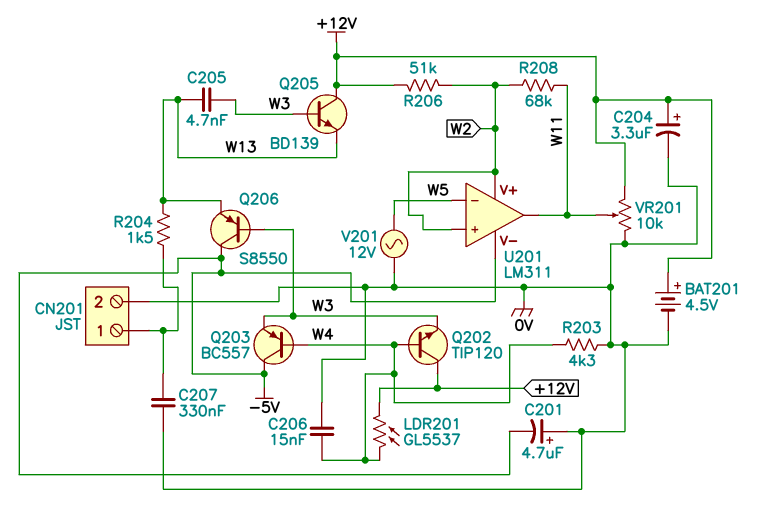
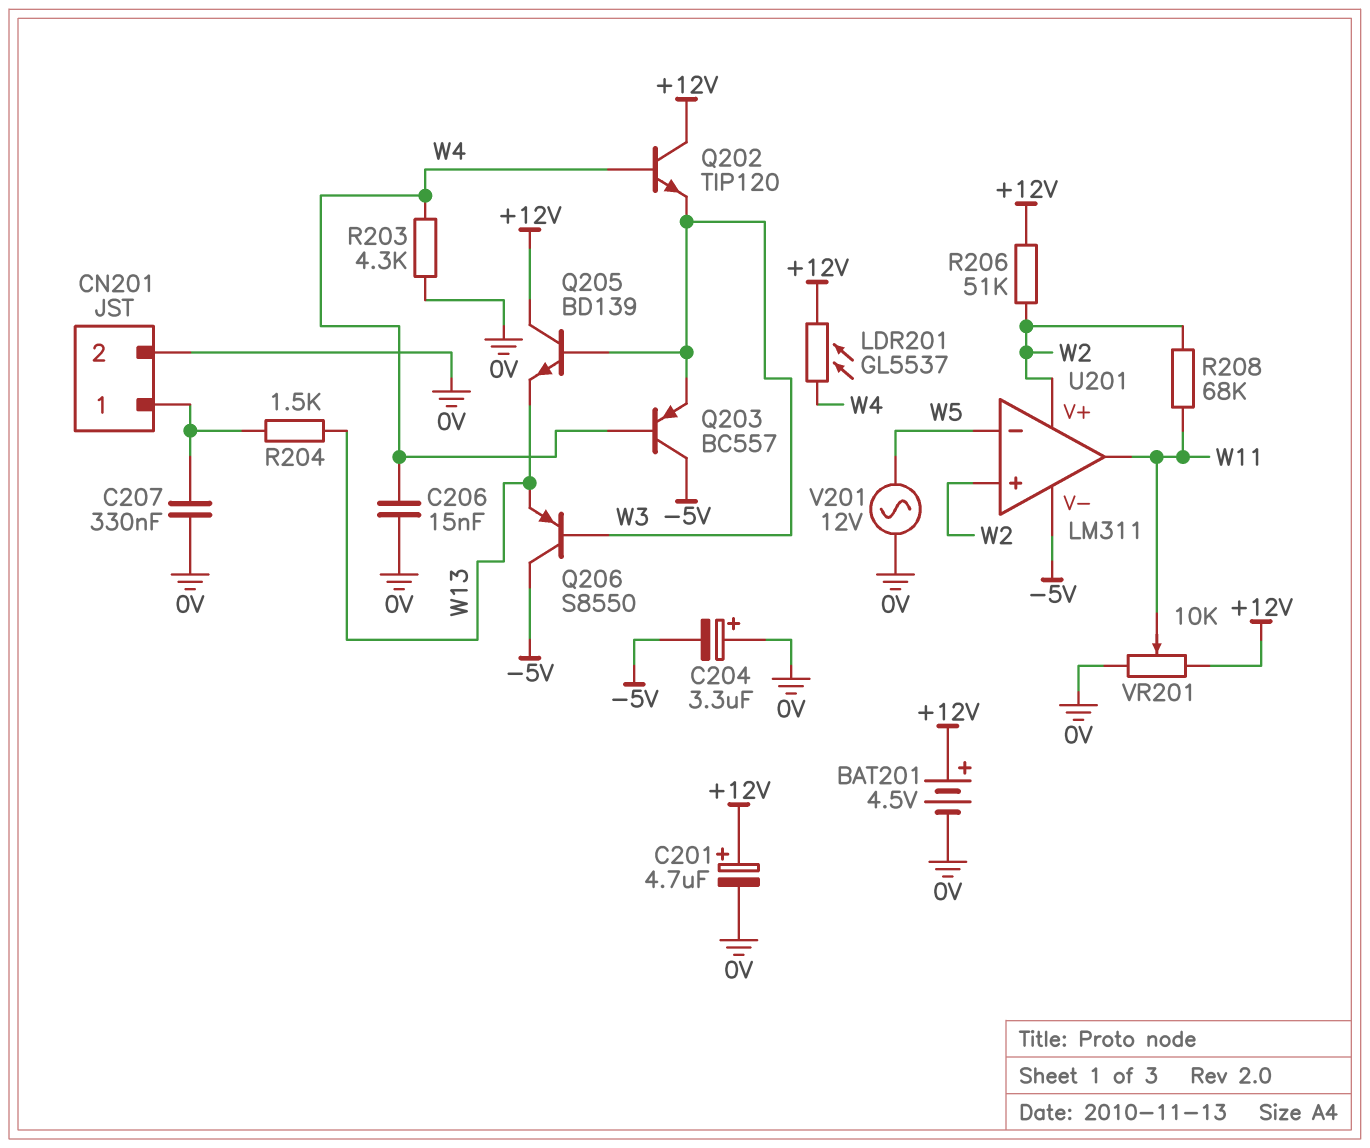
C201: 4.7uF (plus 0V, minus -5V) -> 4.7uF (plus +12V, minus 0V)
C204: 3.3uF (plus +12V, minus 0V) -> 3.3uF (plus 0V, minus -5V)
C205: 4.7nF (W3, W13) -> none

